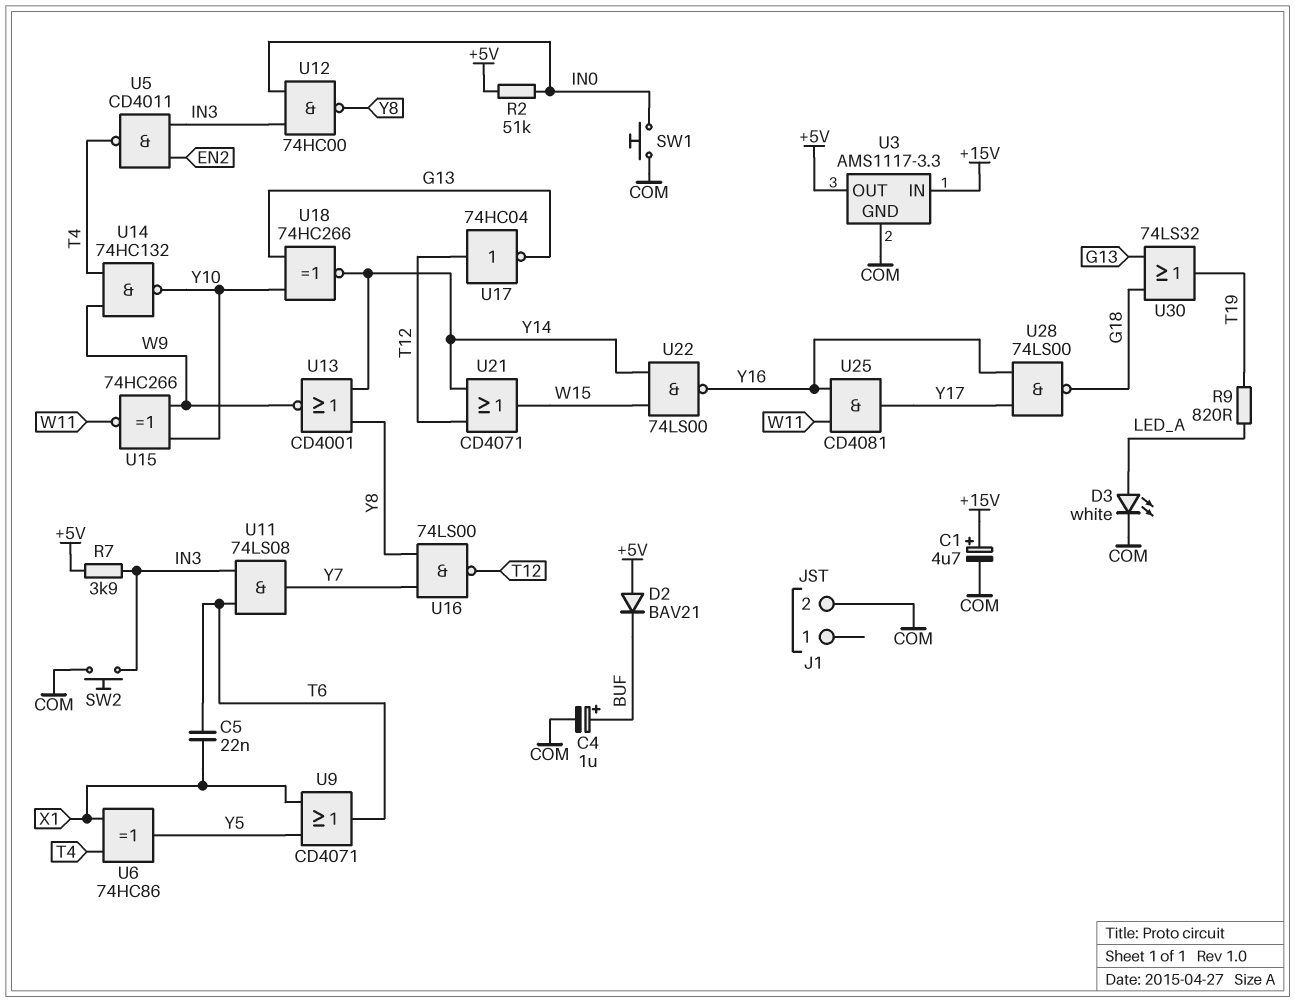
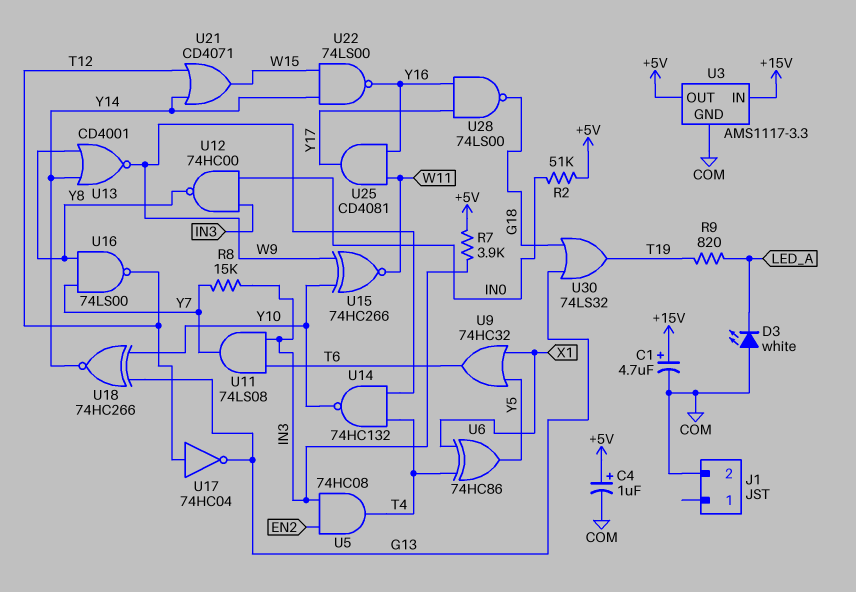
C4: 1uF (plus BUF, minus COM) -> 1uF (plus +5V, minus COM)
C5: 22nF (T6, X1) -> none
D2: diode BAV21 (A +5V, K BUF) -> none
D3: LED white (A LED_A, K COM) -> LED white (A COM, K LED_A)
R8: none -> 15k (IN3, Y7)
SW1: button (COM, IN0) -> none
SW2: button (COM, IN3) -> none
U5: NAND CD4011 (in EN2, in IN3, out T4) -> AND 74HC08 (in EN2, in IN3, out T4)
U9: OR CD4071 (in X1, in Y5, out T6) -> OR 74HC32 (in X1, in Y5, out T6)

